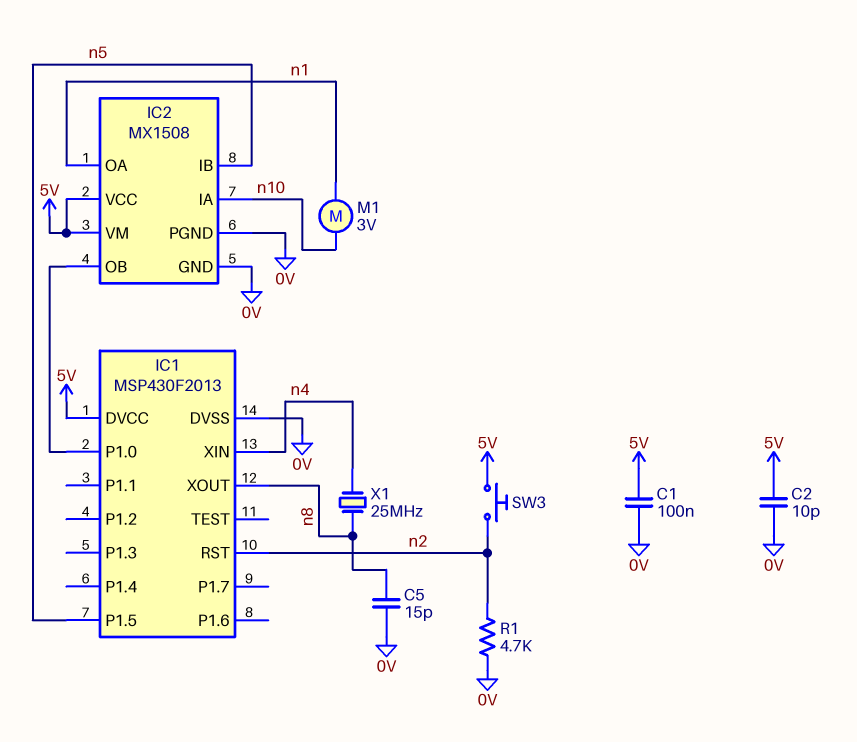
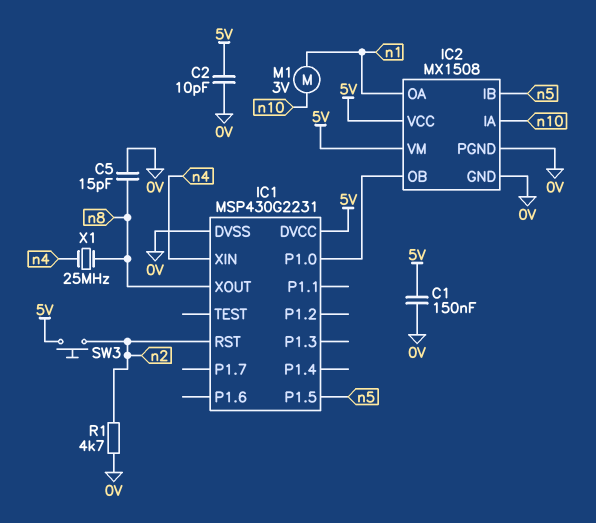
C1: 100nF (0V, 5V) -> 150nF (0V, 5V)
IC1: MSP430F2013 -> MSP430G2231

